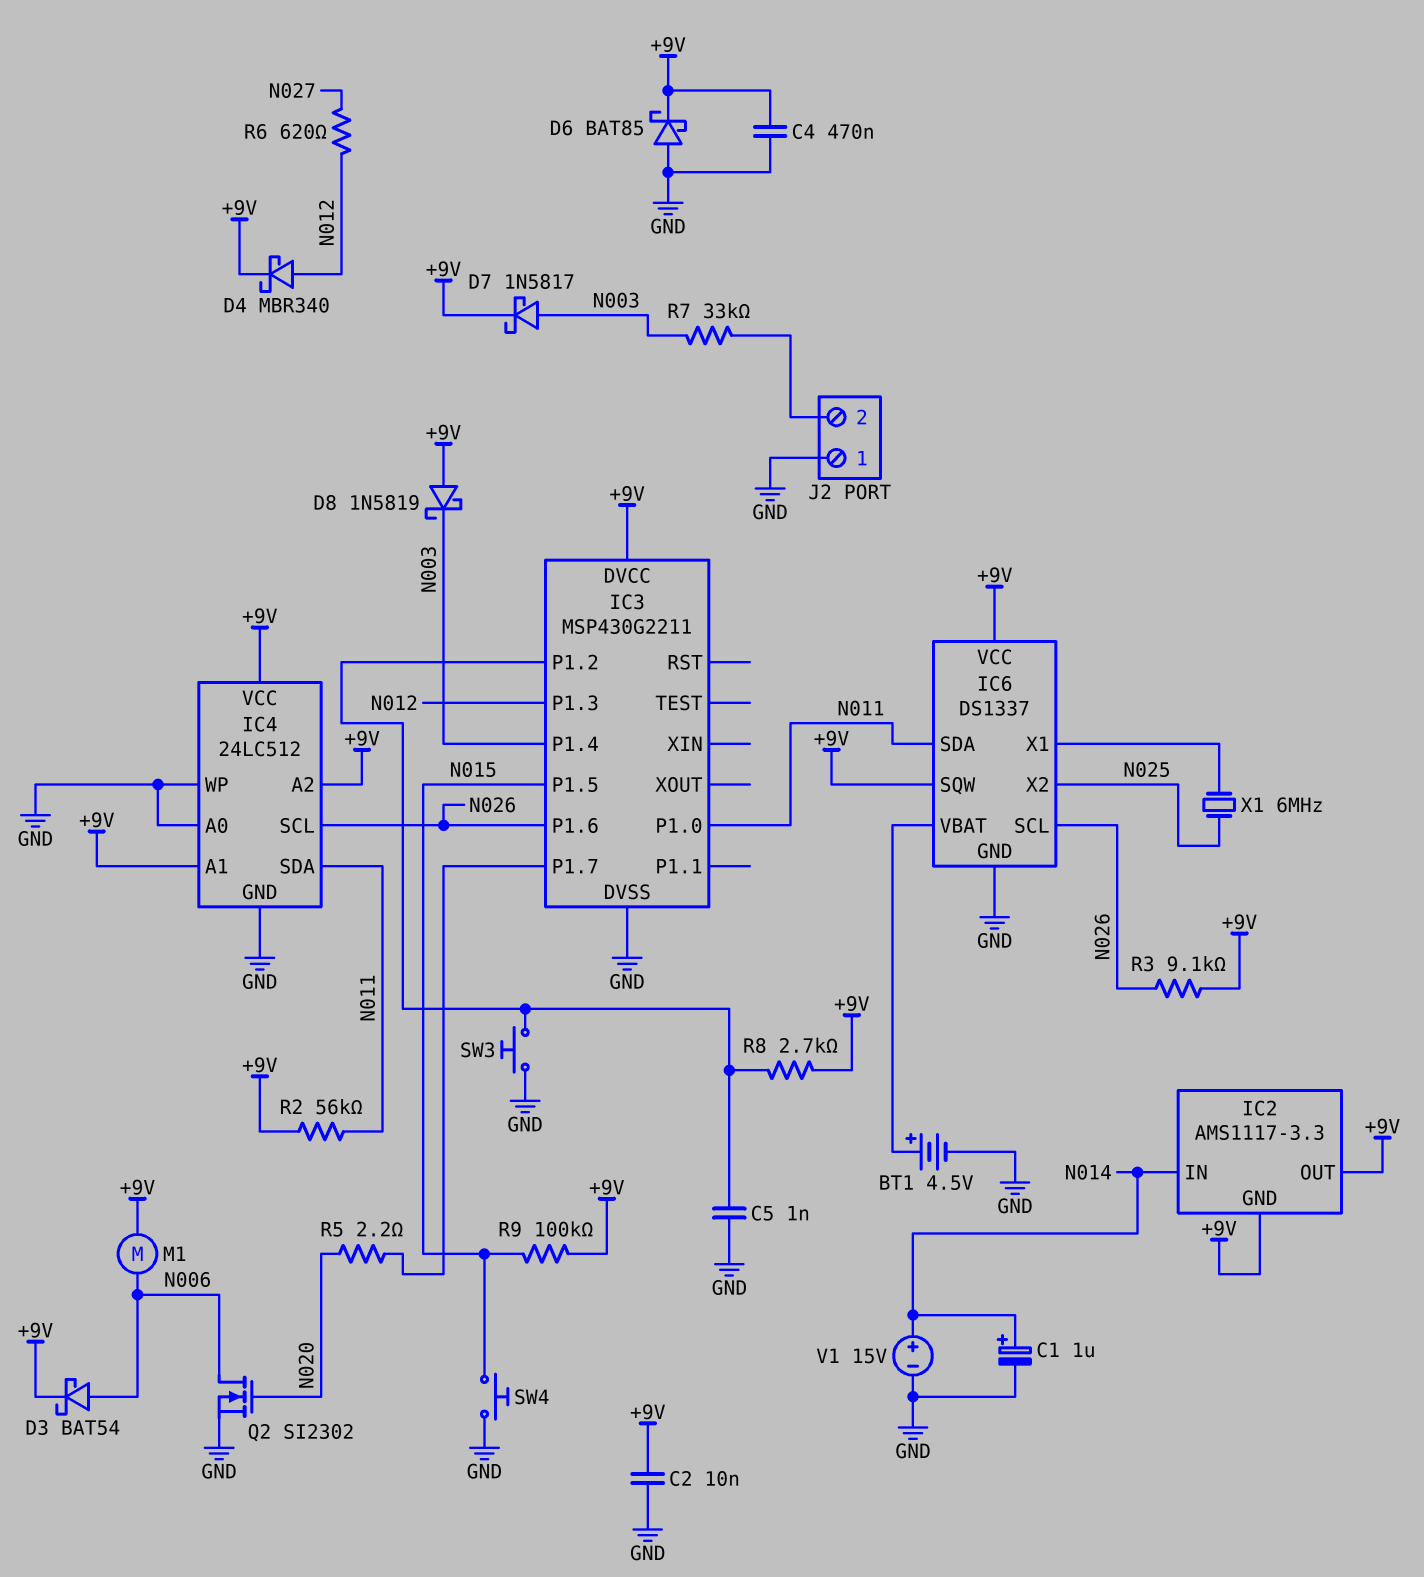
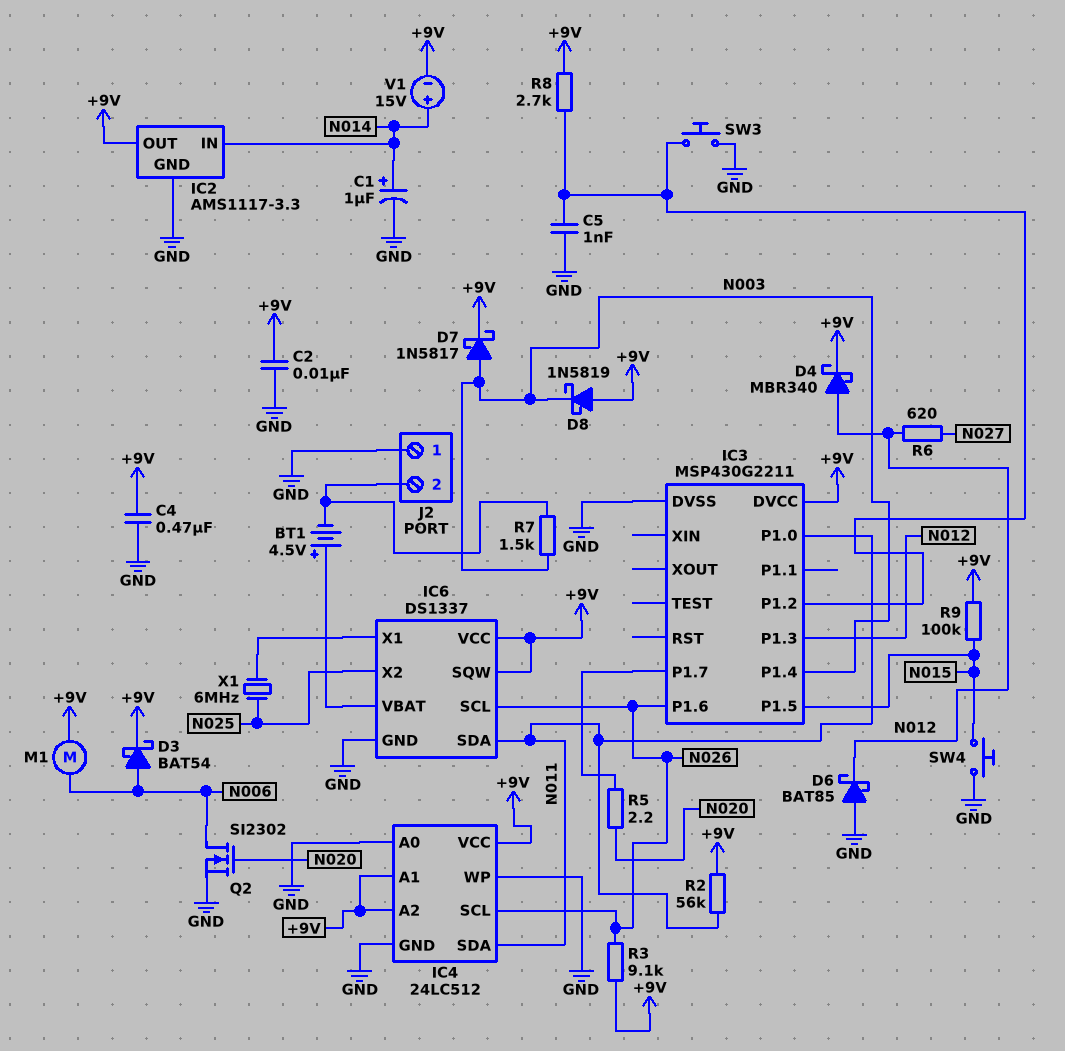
BT1: 4.5V (plus IC6/VBAT, minus GND) -> 4.5V (plus IC6/VBAT, minus J2/2)
D6: schottky BAT85 (A GND, K +9V) -> schottky BAT85 (A GND, K N012)
IC2 pin GND: +9V -> GND
R7: 33k (J2/2, N003) -> 1.5k (J2/2, N003)
V1: 15V (plus N014, minus GND) -> 15V (plus N014, minus +9V)

